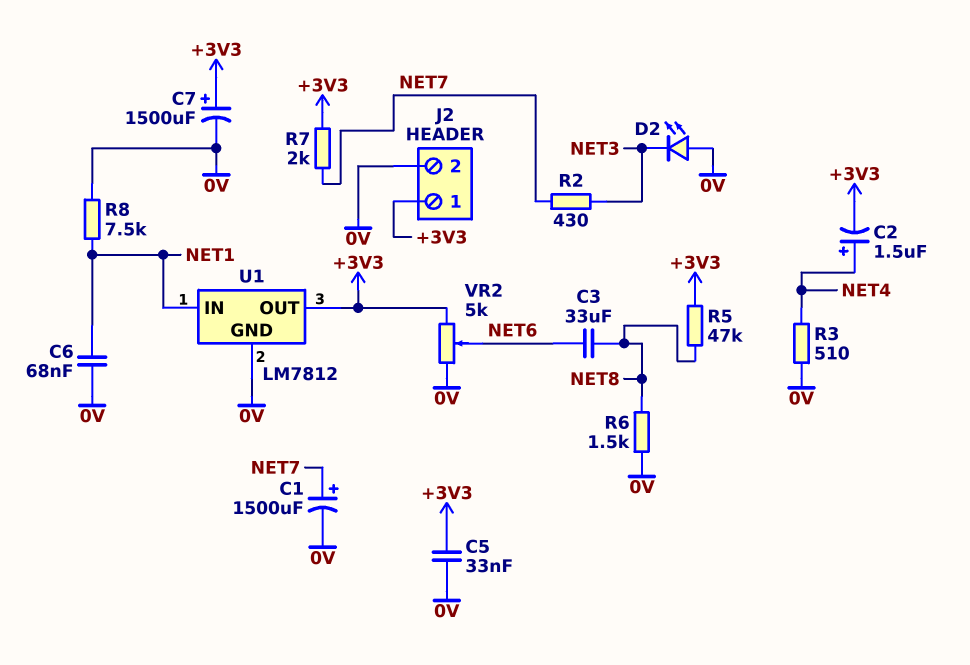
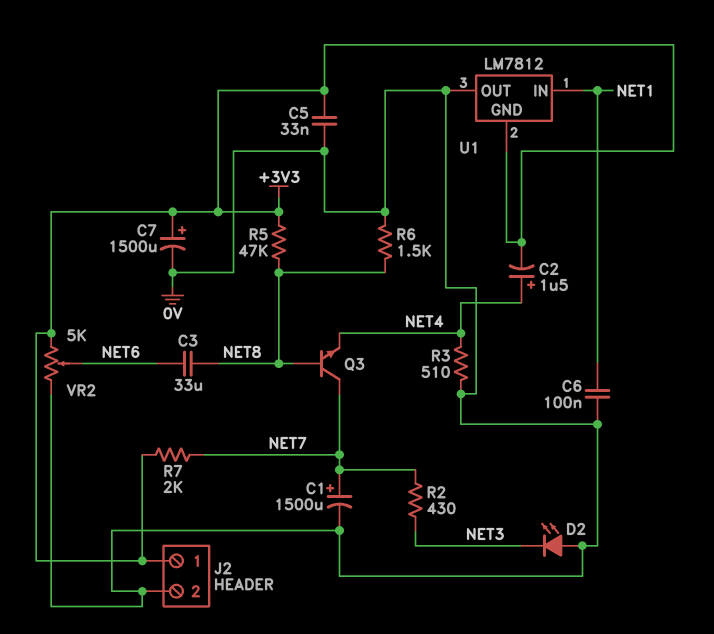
C6: 68nF (0V, NET1) -> 100nF (0V, NET1)
Q3: none -> NPN (B NET8, C NET7, E NET4)
R8: 7.5k (0V, NET1) -> none
U1 pin GND: 0V -> +3V3
U1 pin OUT: +3V3 -> 0V

